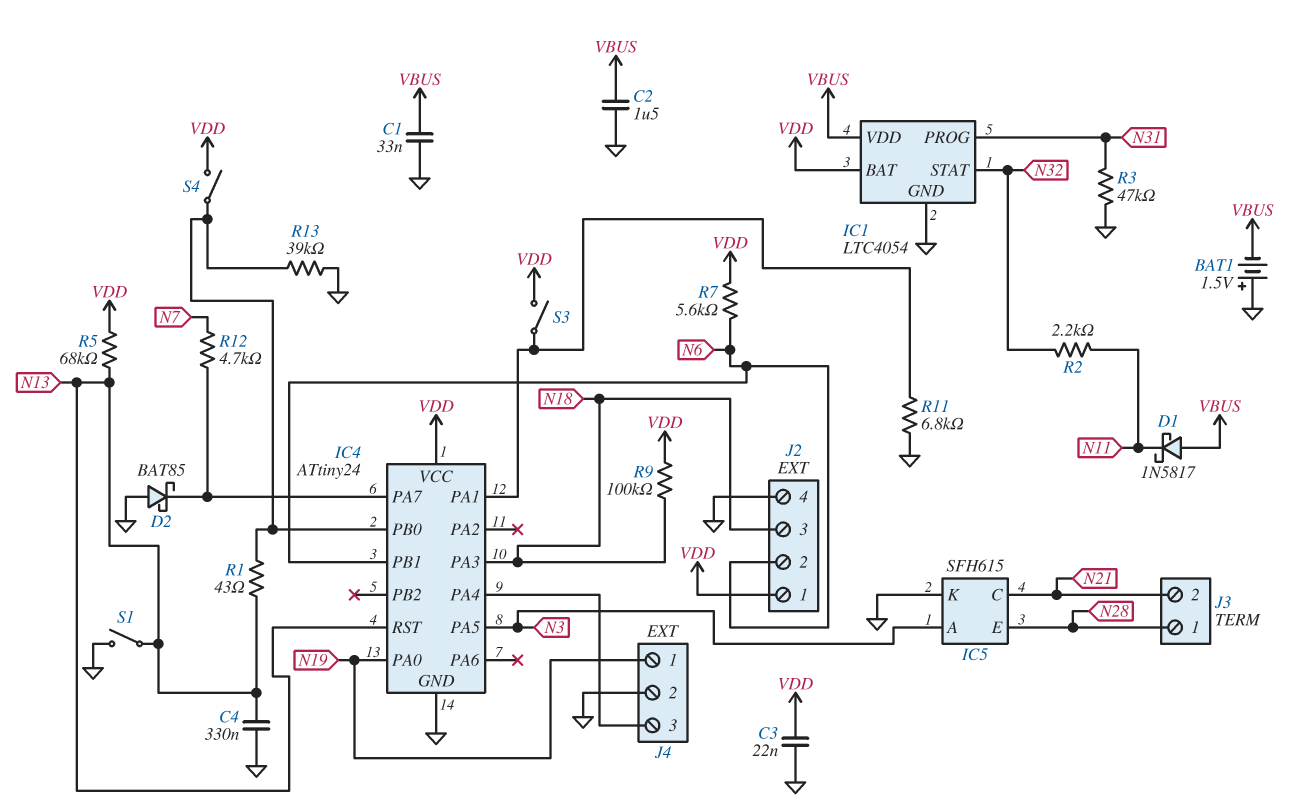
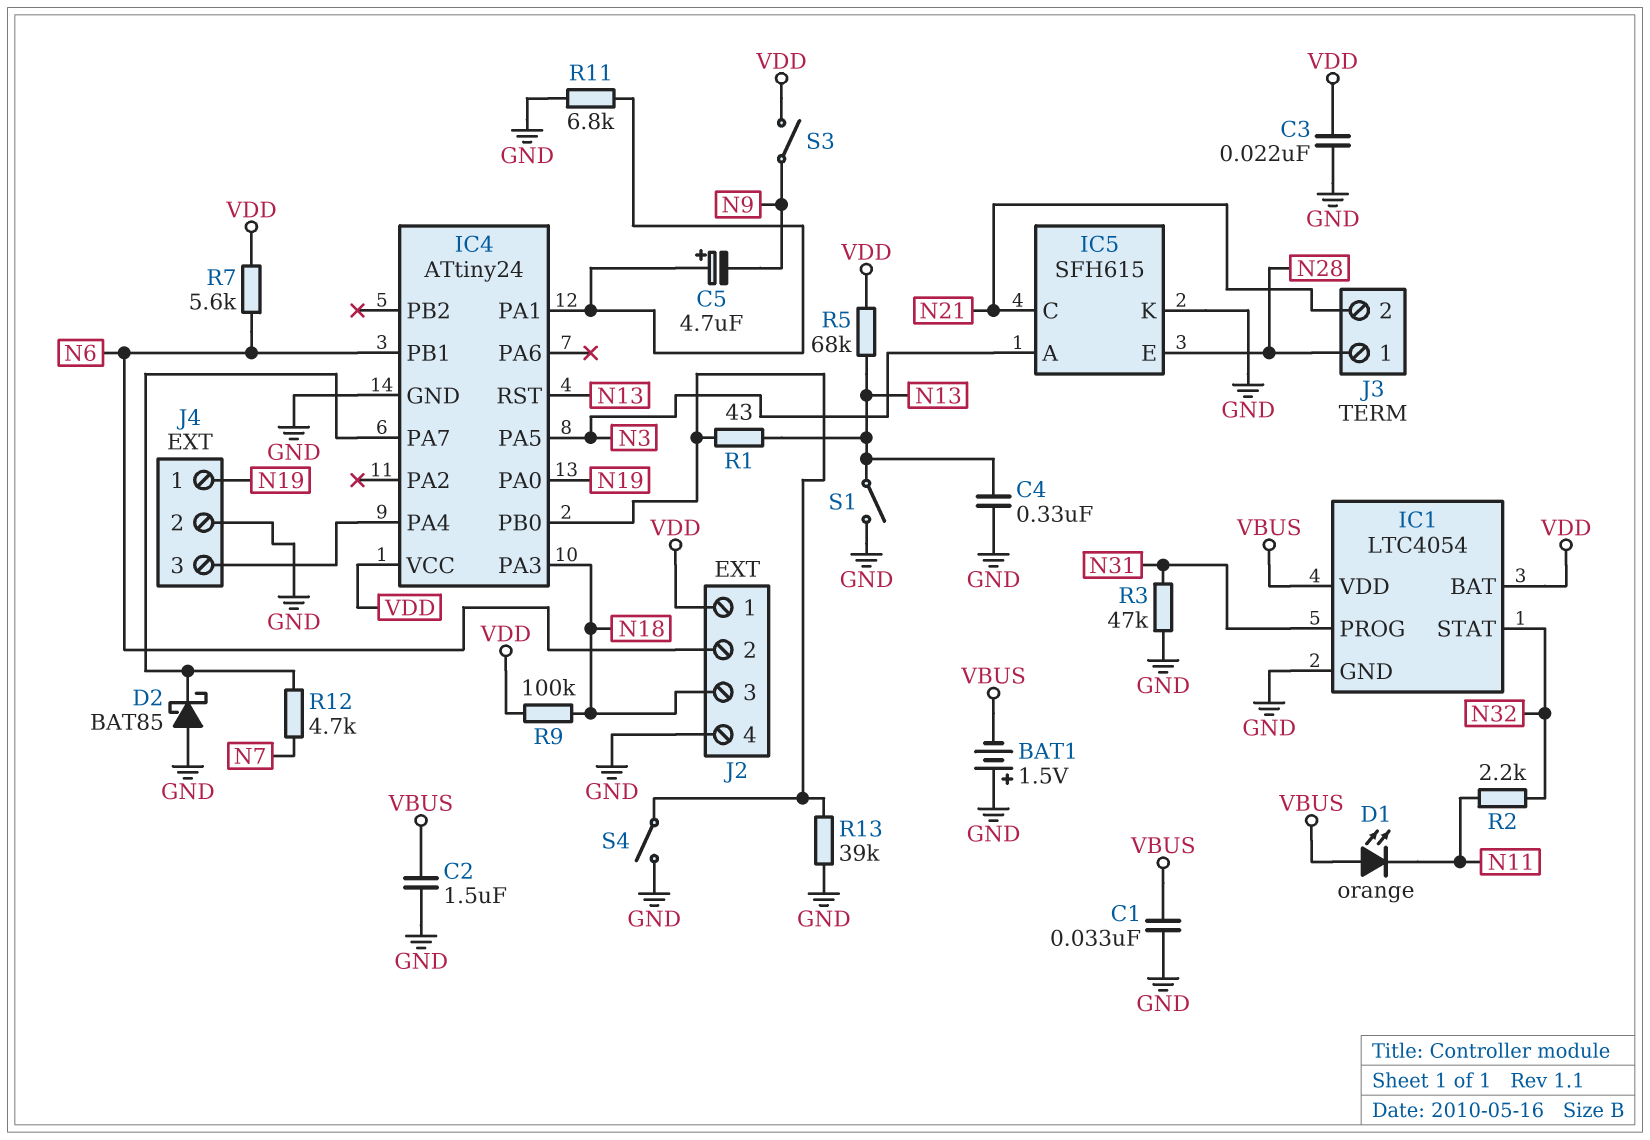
C5: none -> 4.7uF (plus IC4/PA1, minus N9)
D1: schottky 1N5817 (A VBUS, K N11) -> LED orange (A VBUS, K N11)
S3: switch (IC4/PA1, VDD) -> switch (N9, VDD)
S4: switch (IC4/PB0, VDD) -> switch (GND, IC4/PB0)

